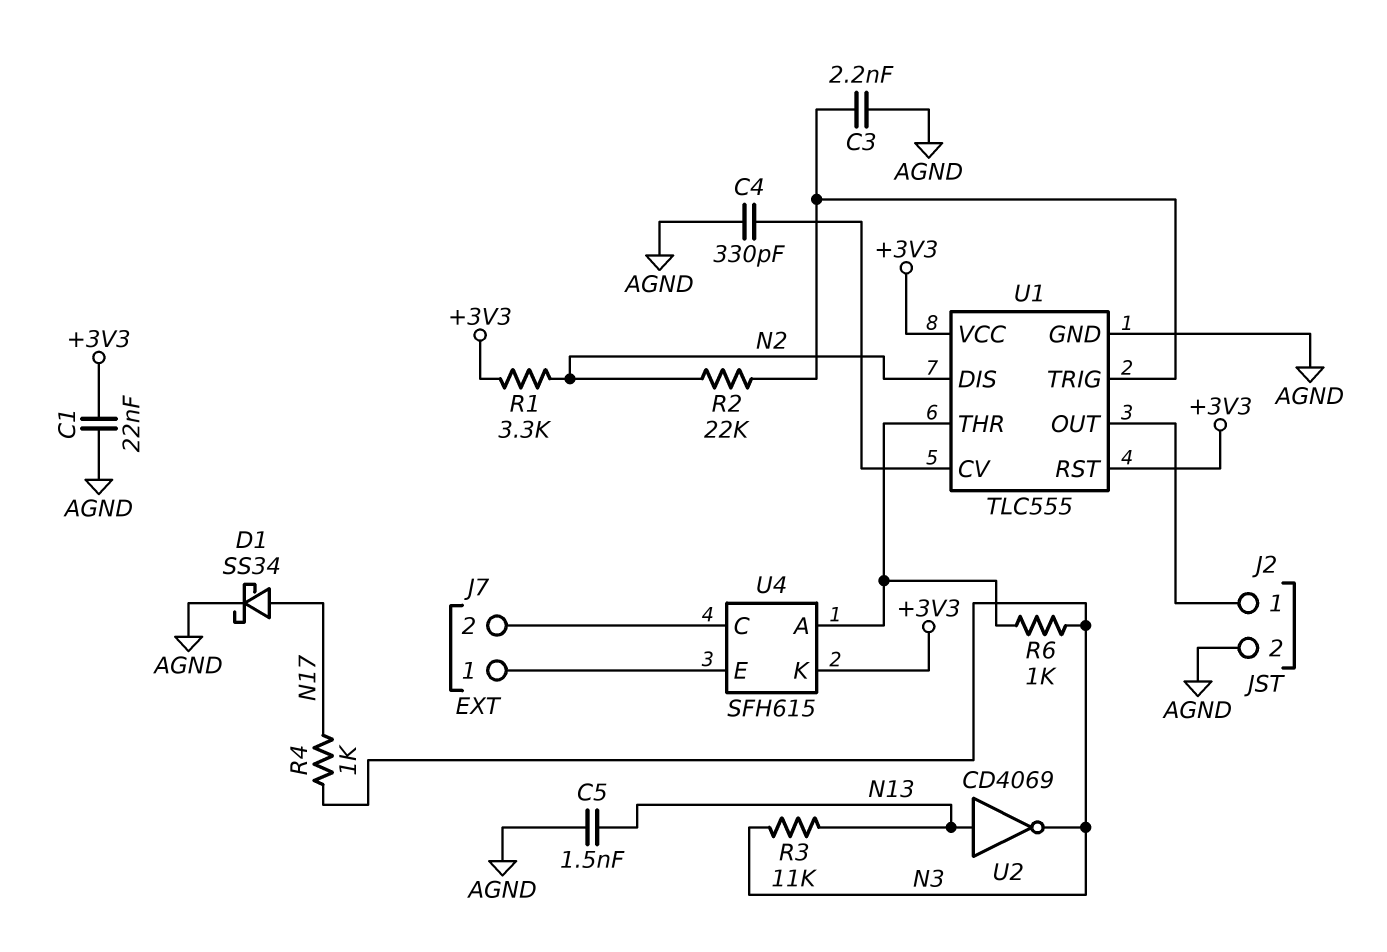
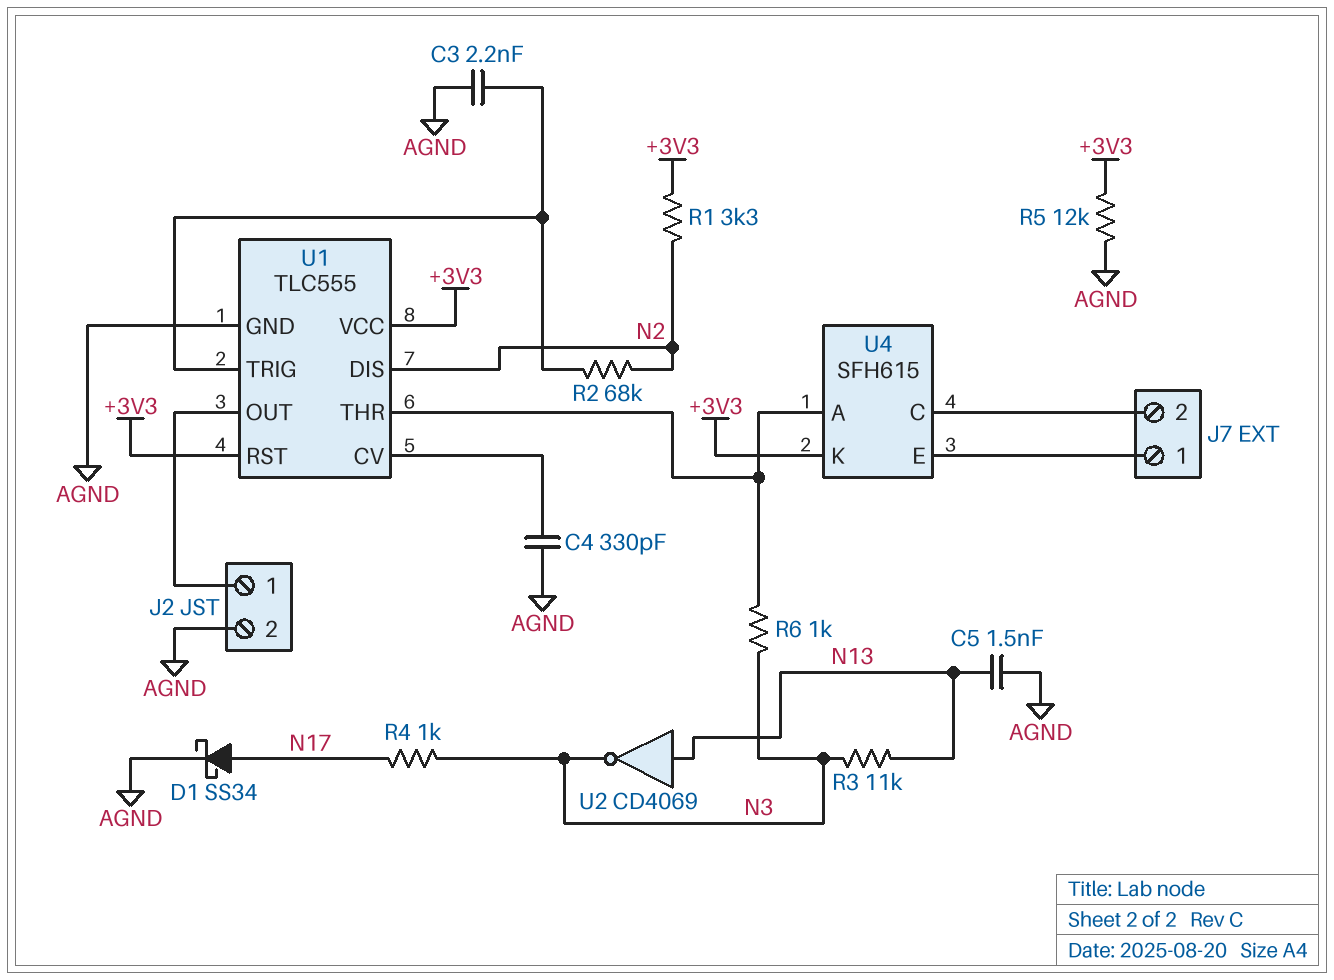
C1: 22nF (+3V3, AGND) -> none
R2: 22k (N2, U1/TRIG) -> 68k (N2, U1/TRIG)
R5: none -> 12k (+3V3, AGND)

